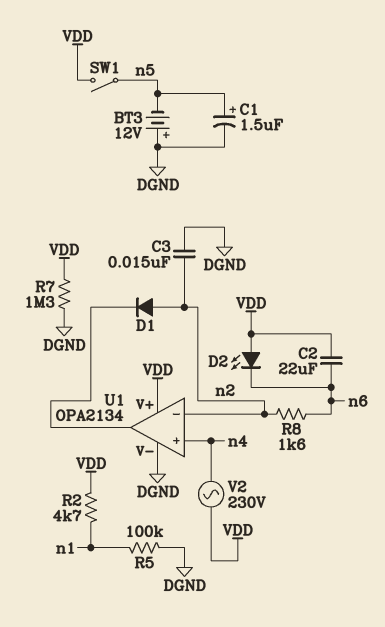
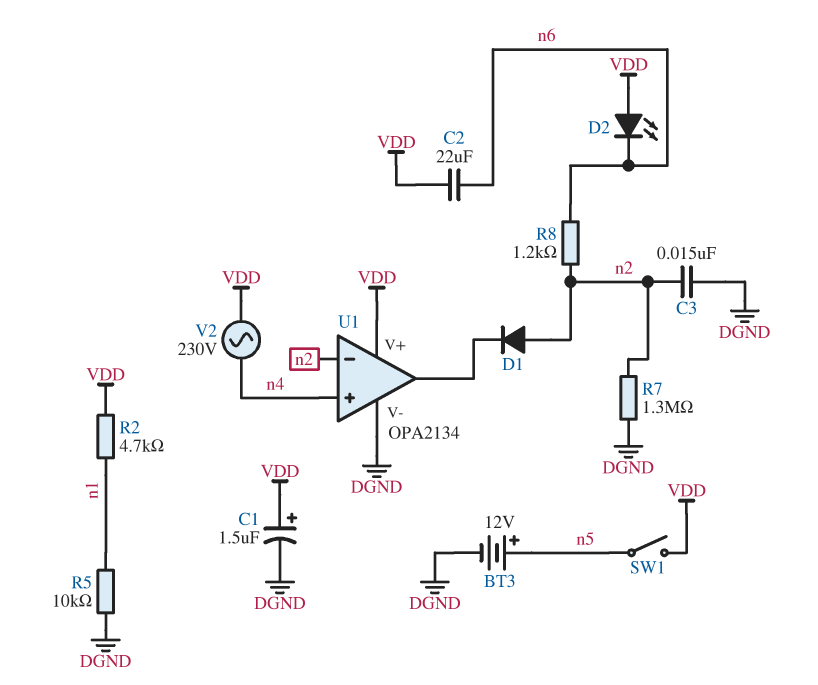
BT3: 12V (plus DGND, minus n5) -> 12V (plus n5, minus DGND)
C1: 1.5uF (plus n5, minus DGND) -> 1.5uF (plus VDD, minus DGND)
R5: 100k (DGND, n1) -> 10k (DGND, n1)
R7: 1.3M (DGND, VDD) -> 1.3M (DGND, n2)
R8: 1.6k (n2, n6) -> 1.2k (n2, n6)

